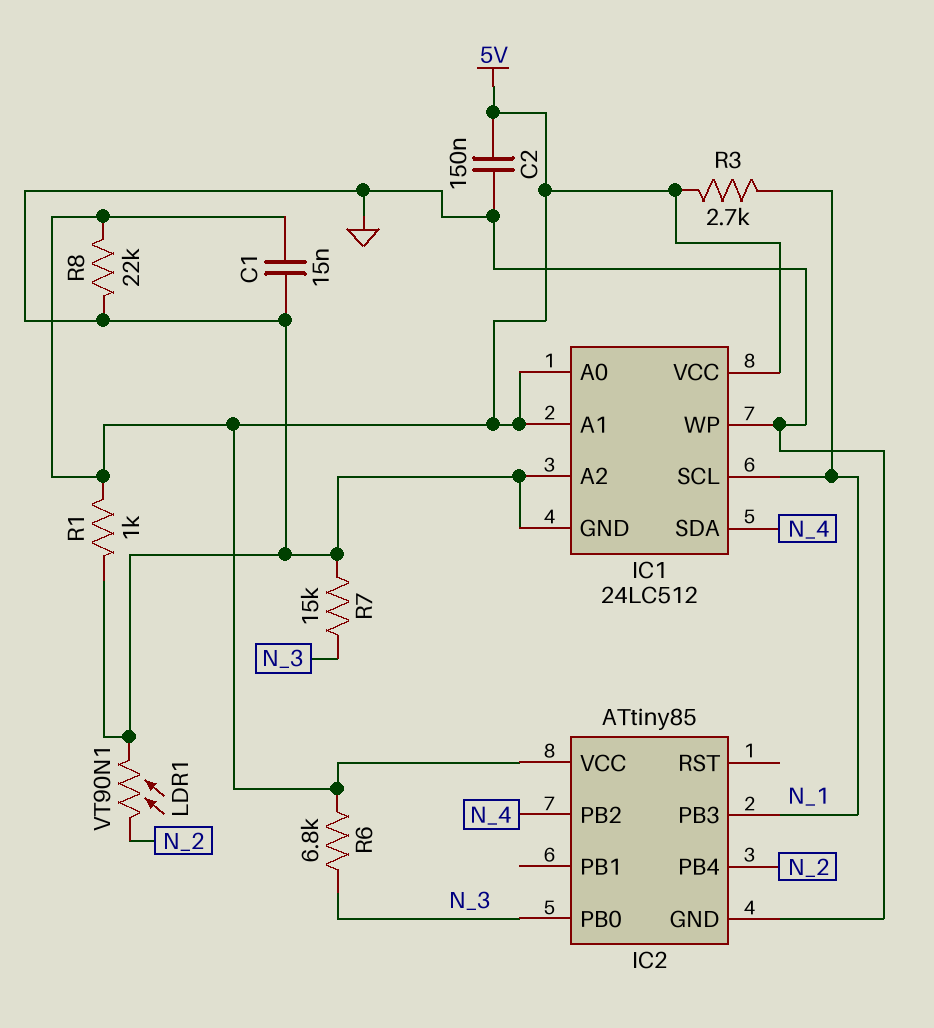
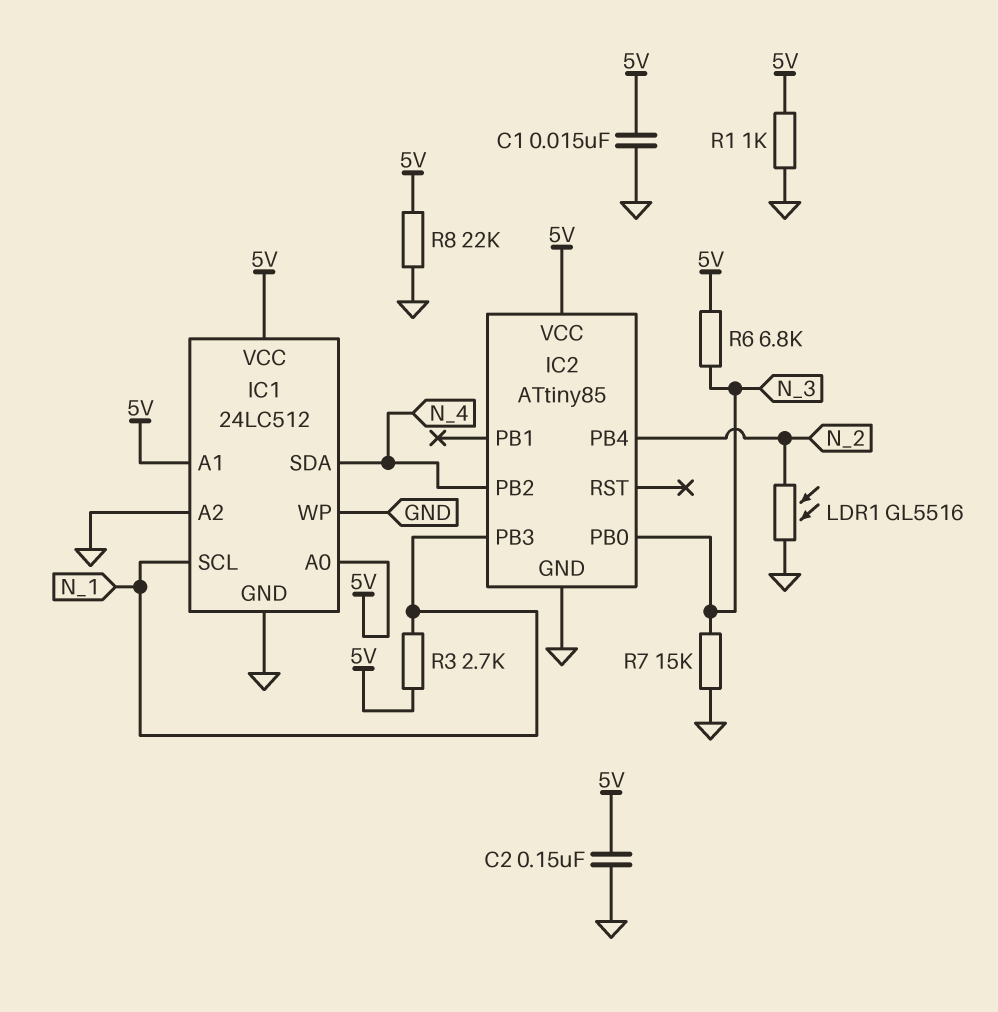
LDR1: VT90N1 (GND, N_2) -> GL5516 (GND, N_2)

